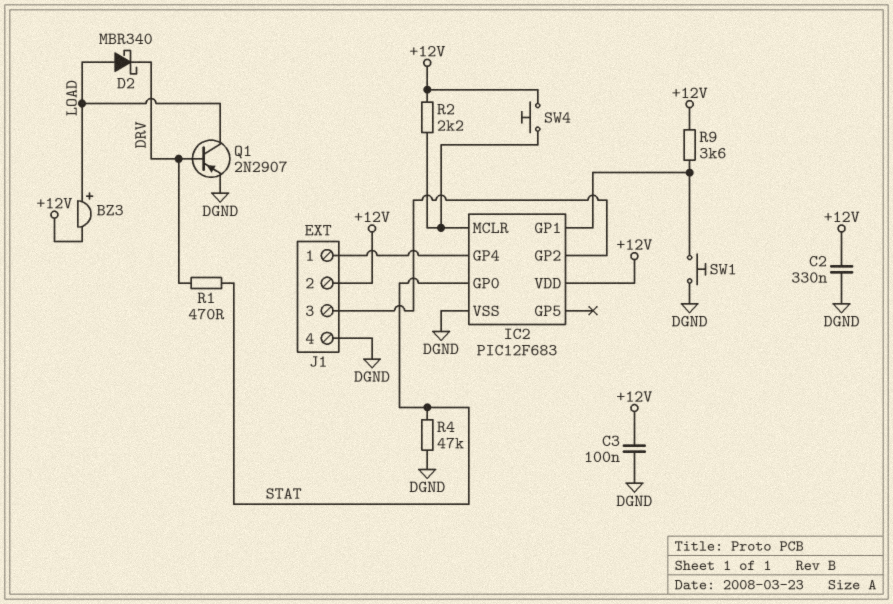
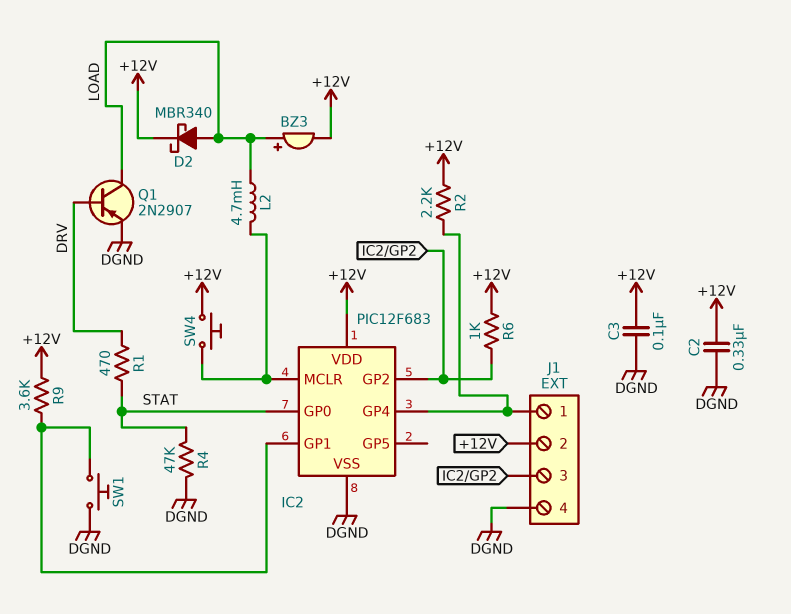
D2: schottky MBR340 (A LOAD, K DRV) -> schottky MBR340 (A LOAD, K +12V)
L2: none -> 4.7mH (IC2/MCLR, LOAD)
R2: 2.2k (+12V, IC2/MCLR) -> 2.2k (+12V, IC2/GP4)
R6: none -> 1k (+12V, IC2/GP2)

